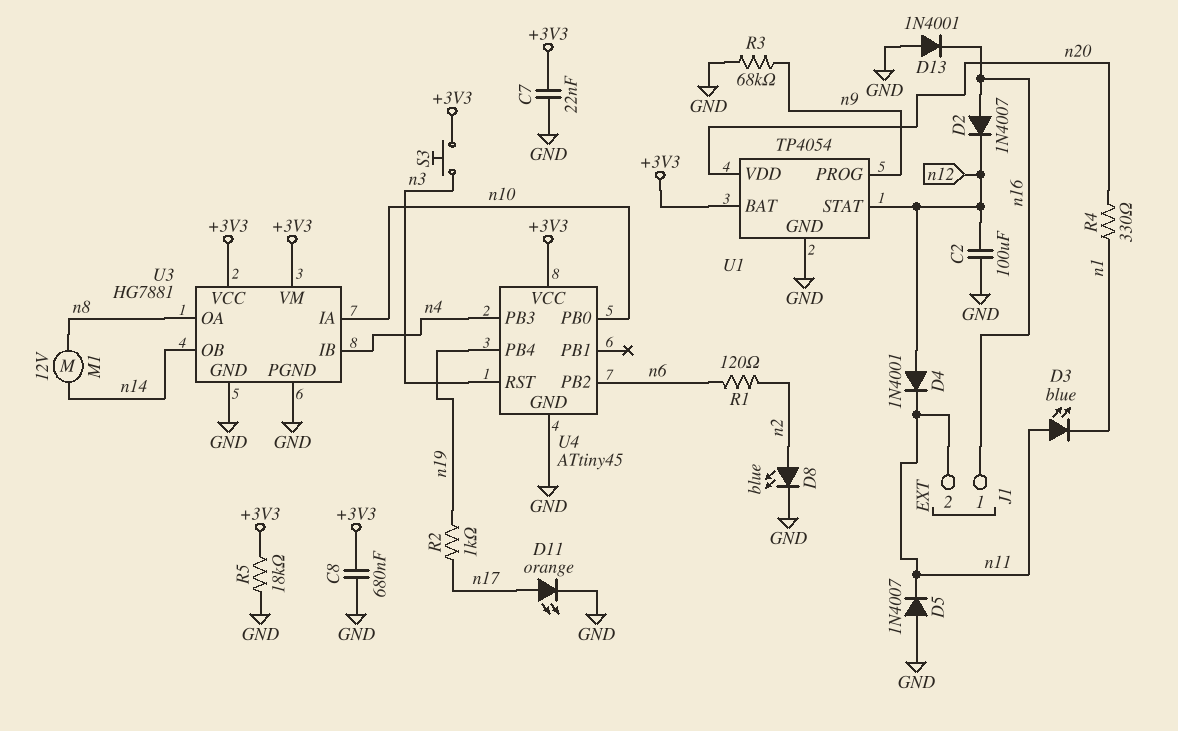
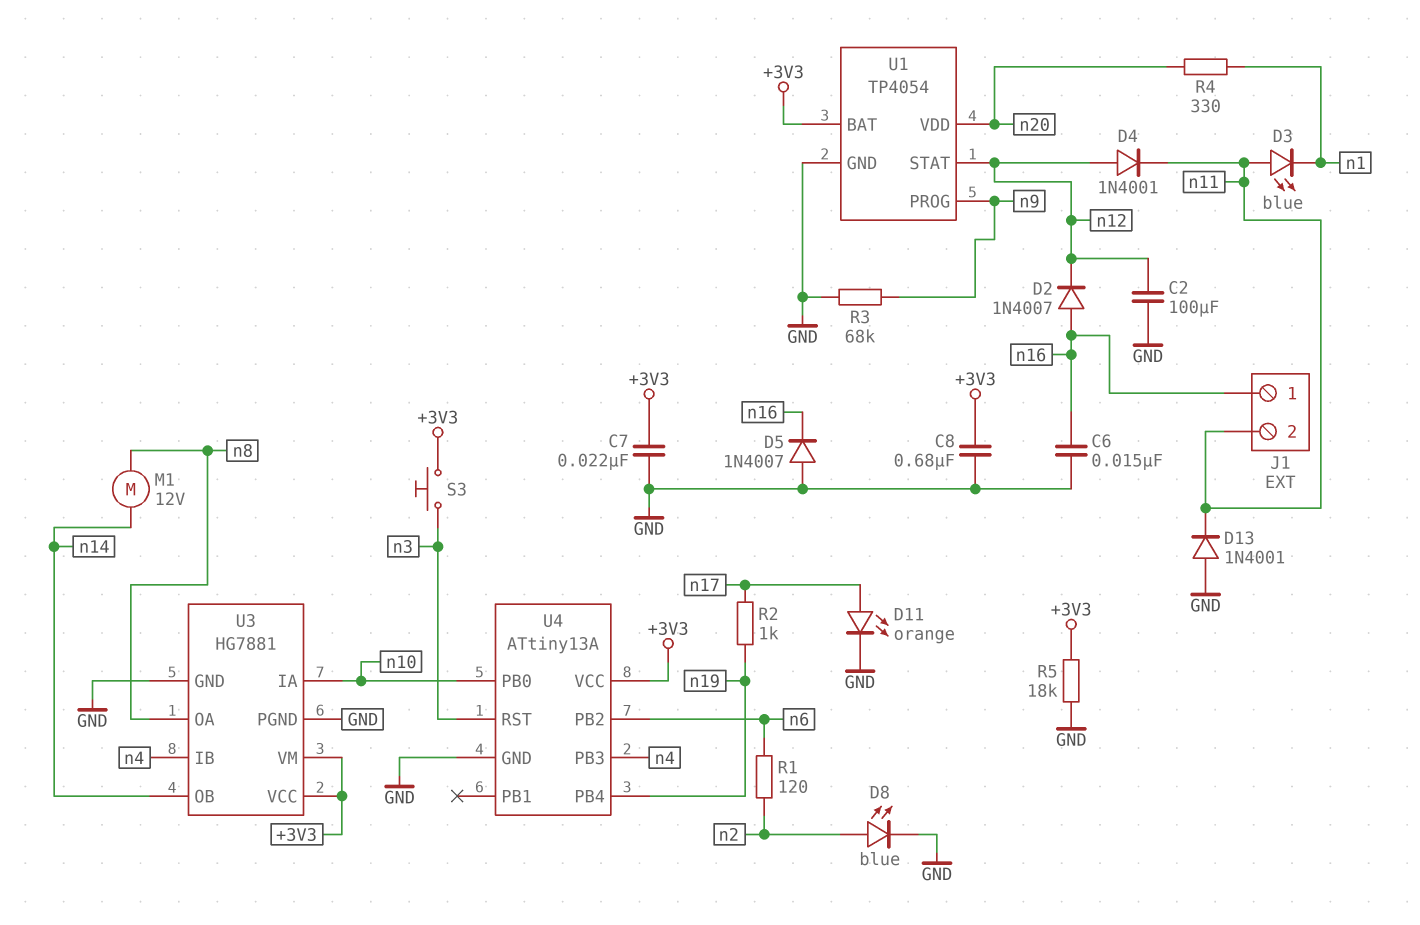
C6: none -> 15nF (GND, n16)
D5: diode 1N4007 (A GND, K n11) -> diode 1N4007 (A GND, K n16)
D13: diode 1N4001 (A GND, K n16) -> diode 1N4001 (A GND, K n11)
U4: ATtiny45 -> ATtiny13A

